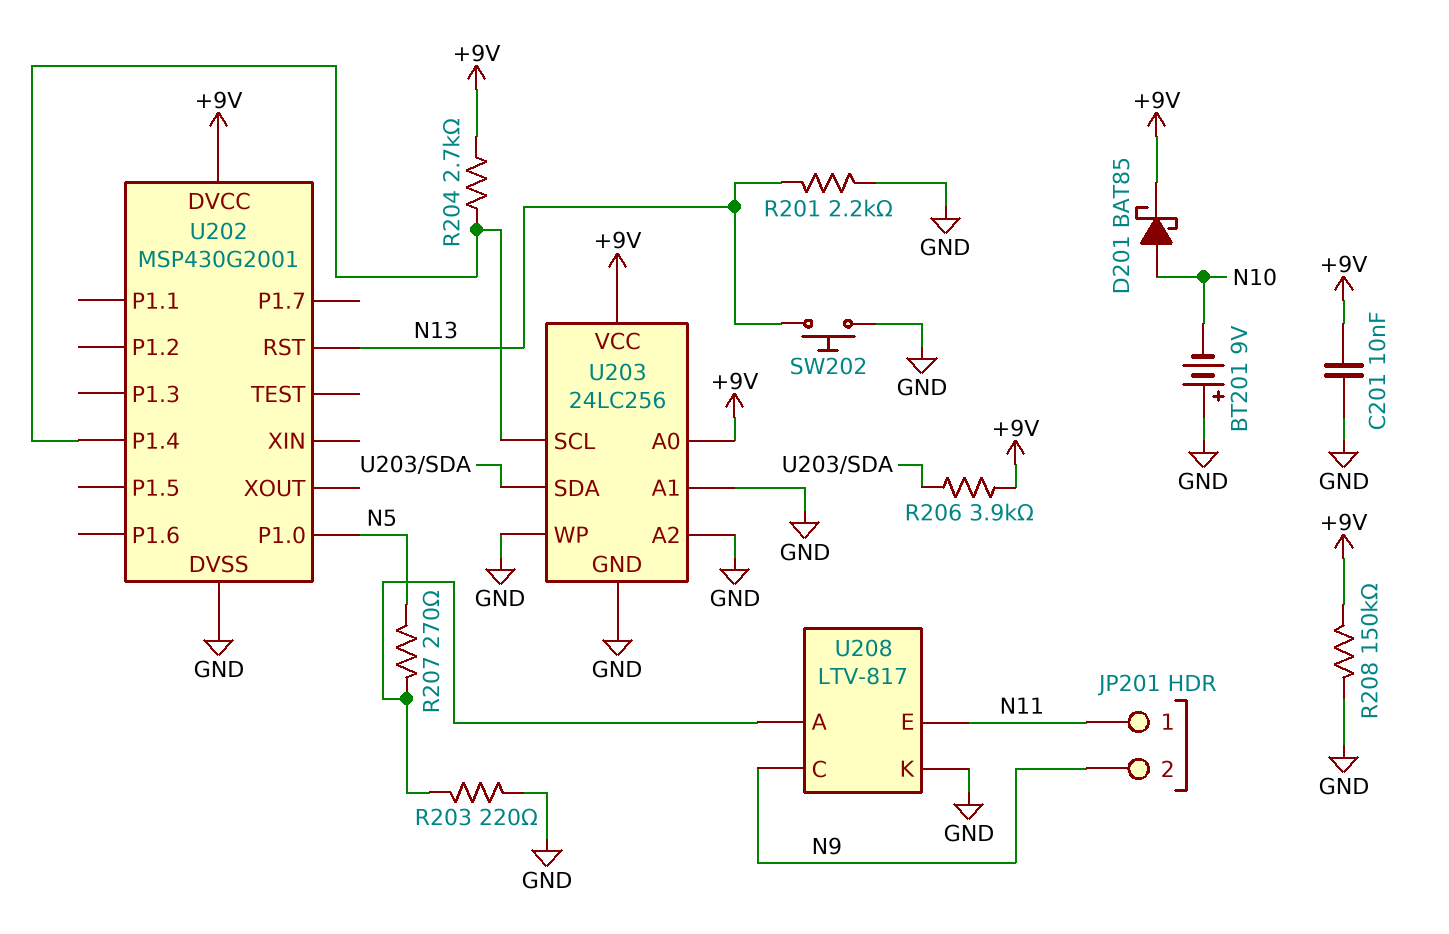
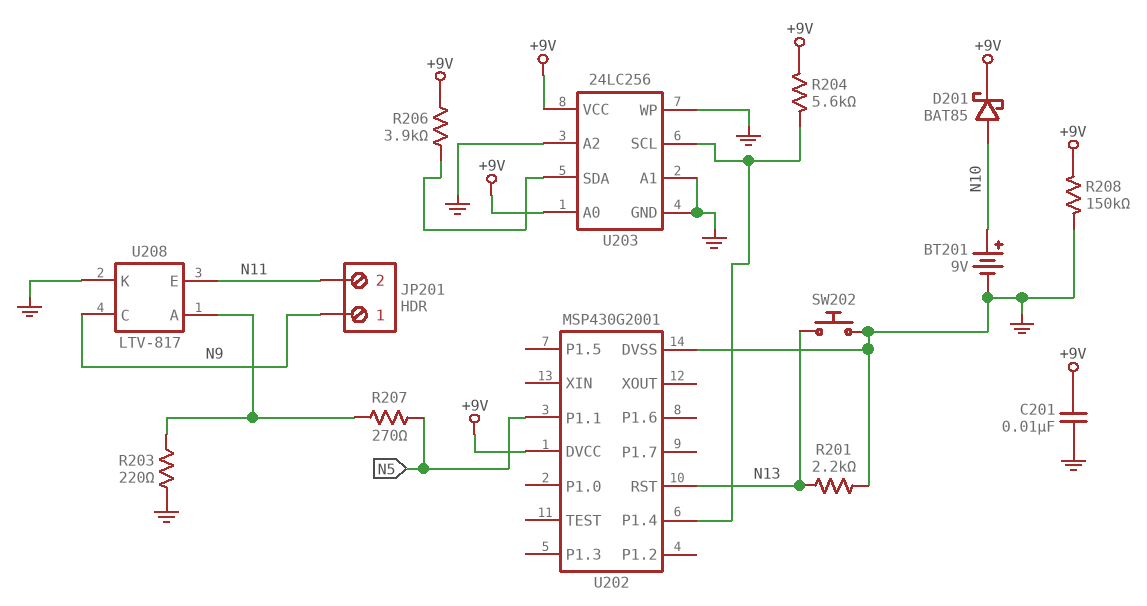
BT201: 9V (plus GND, minus N10) -> 9V (plus N10, minus GND)
JP201 pin 1: N11 -> N9
JP201 pin 2: N9 -> N11
R204: 2.7k (+9V, U202/P1.4) -> 5.6k (+9V, U202/P1.4)
U202 pin P1.0: N5 -> none
U202 pin P1.1: none -> N5

